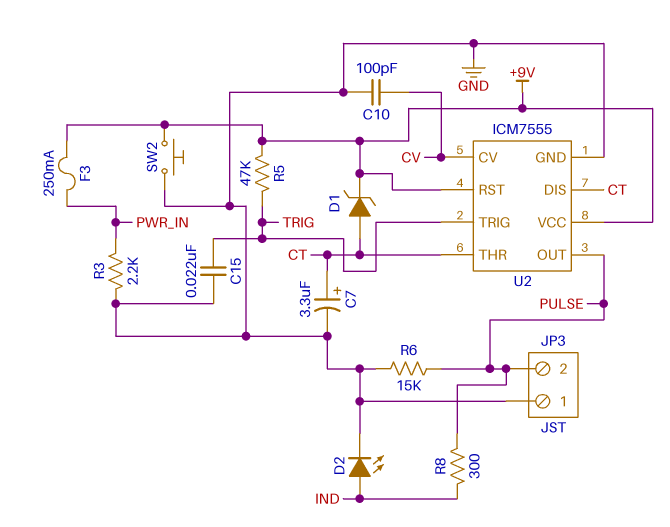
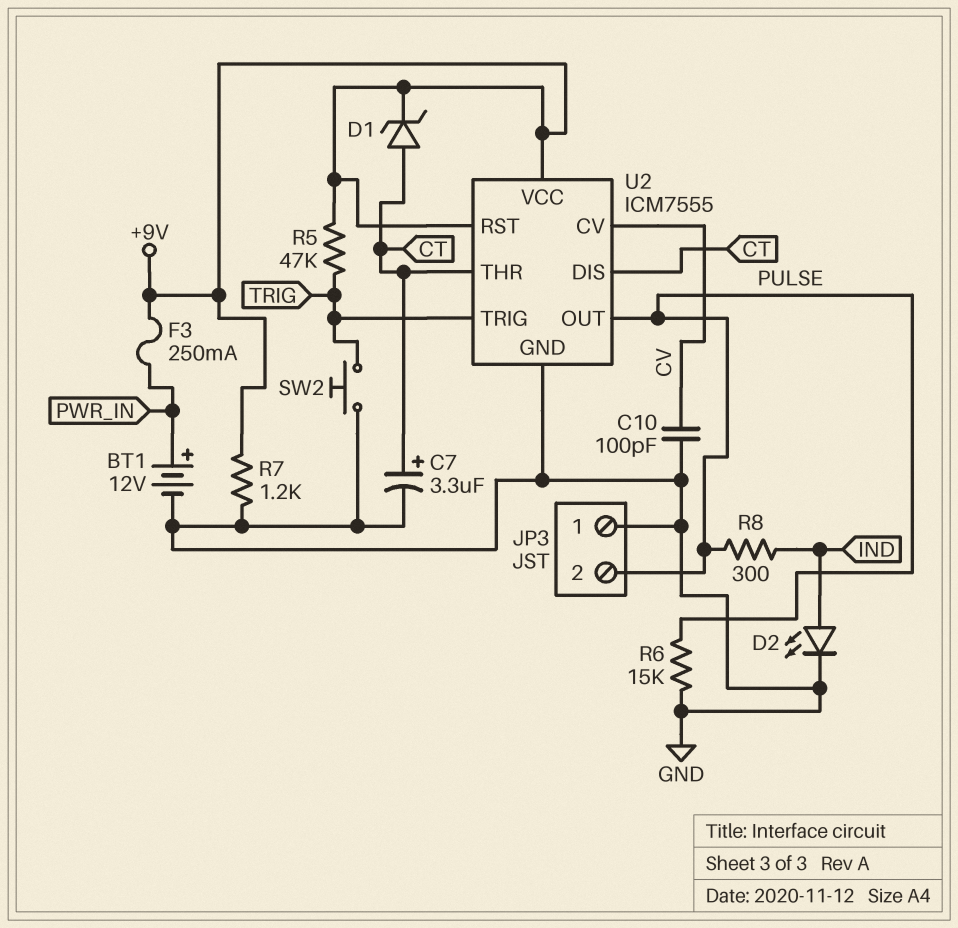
BT1: none -> 12V (plus PWR_IN, minus GND)
C15: 22nF (GND, TRIG) -> none
R3: 2.2k (GND, PWR_IN) -> none
R7: none -> 1.2k (+9V, GND)
SW2: button (+9V, GND) -> button (GND, TRIG)

